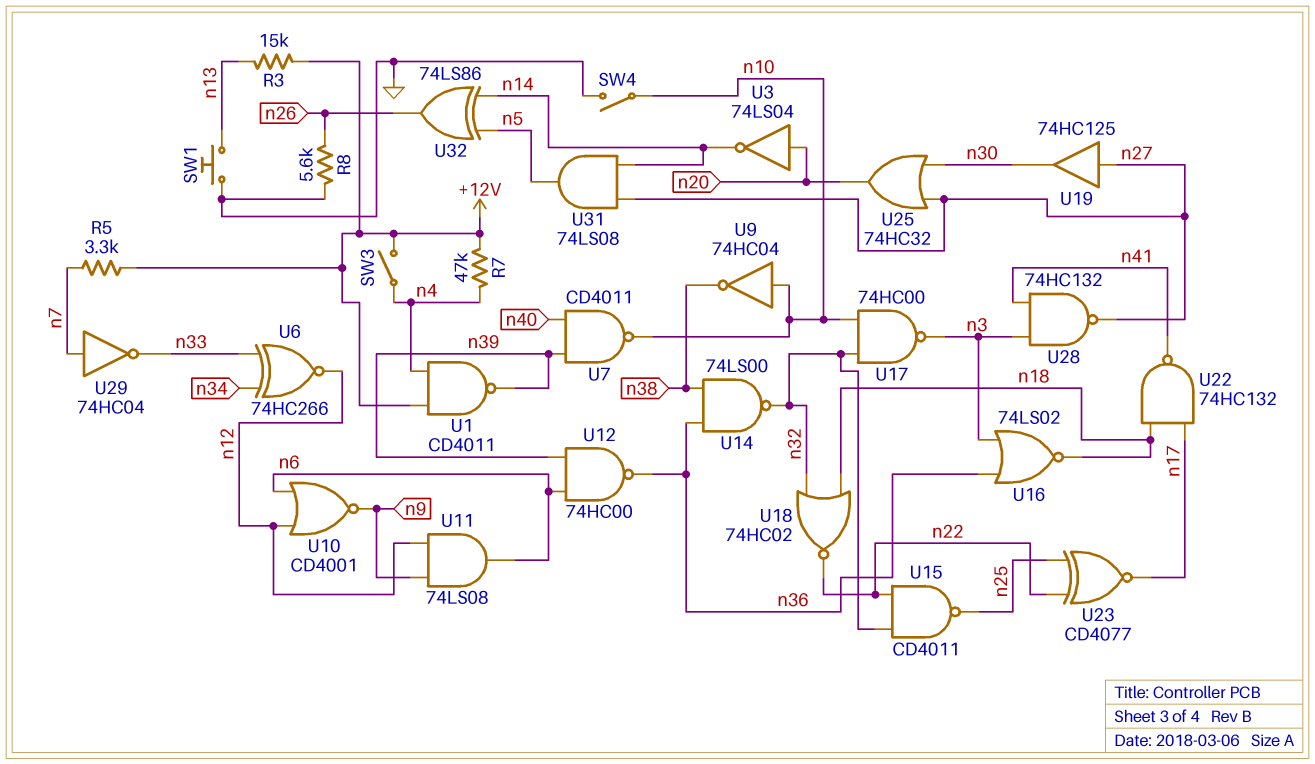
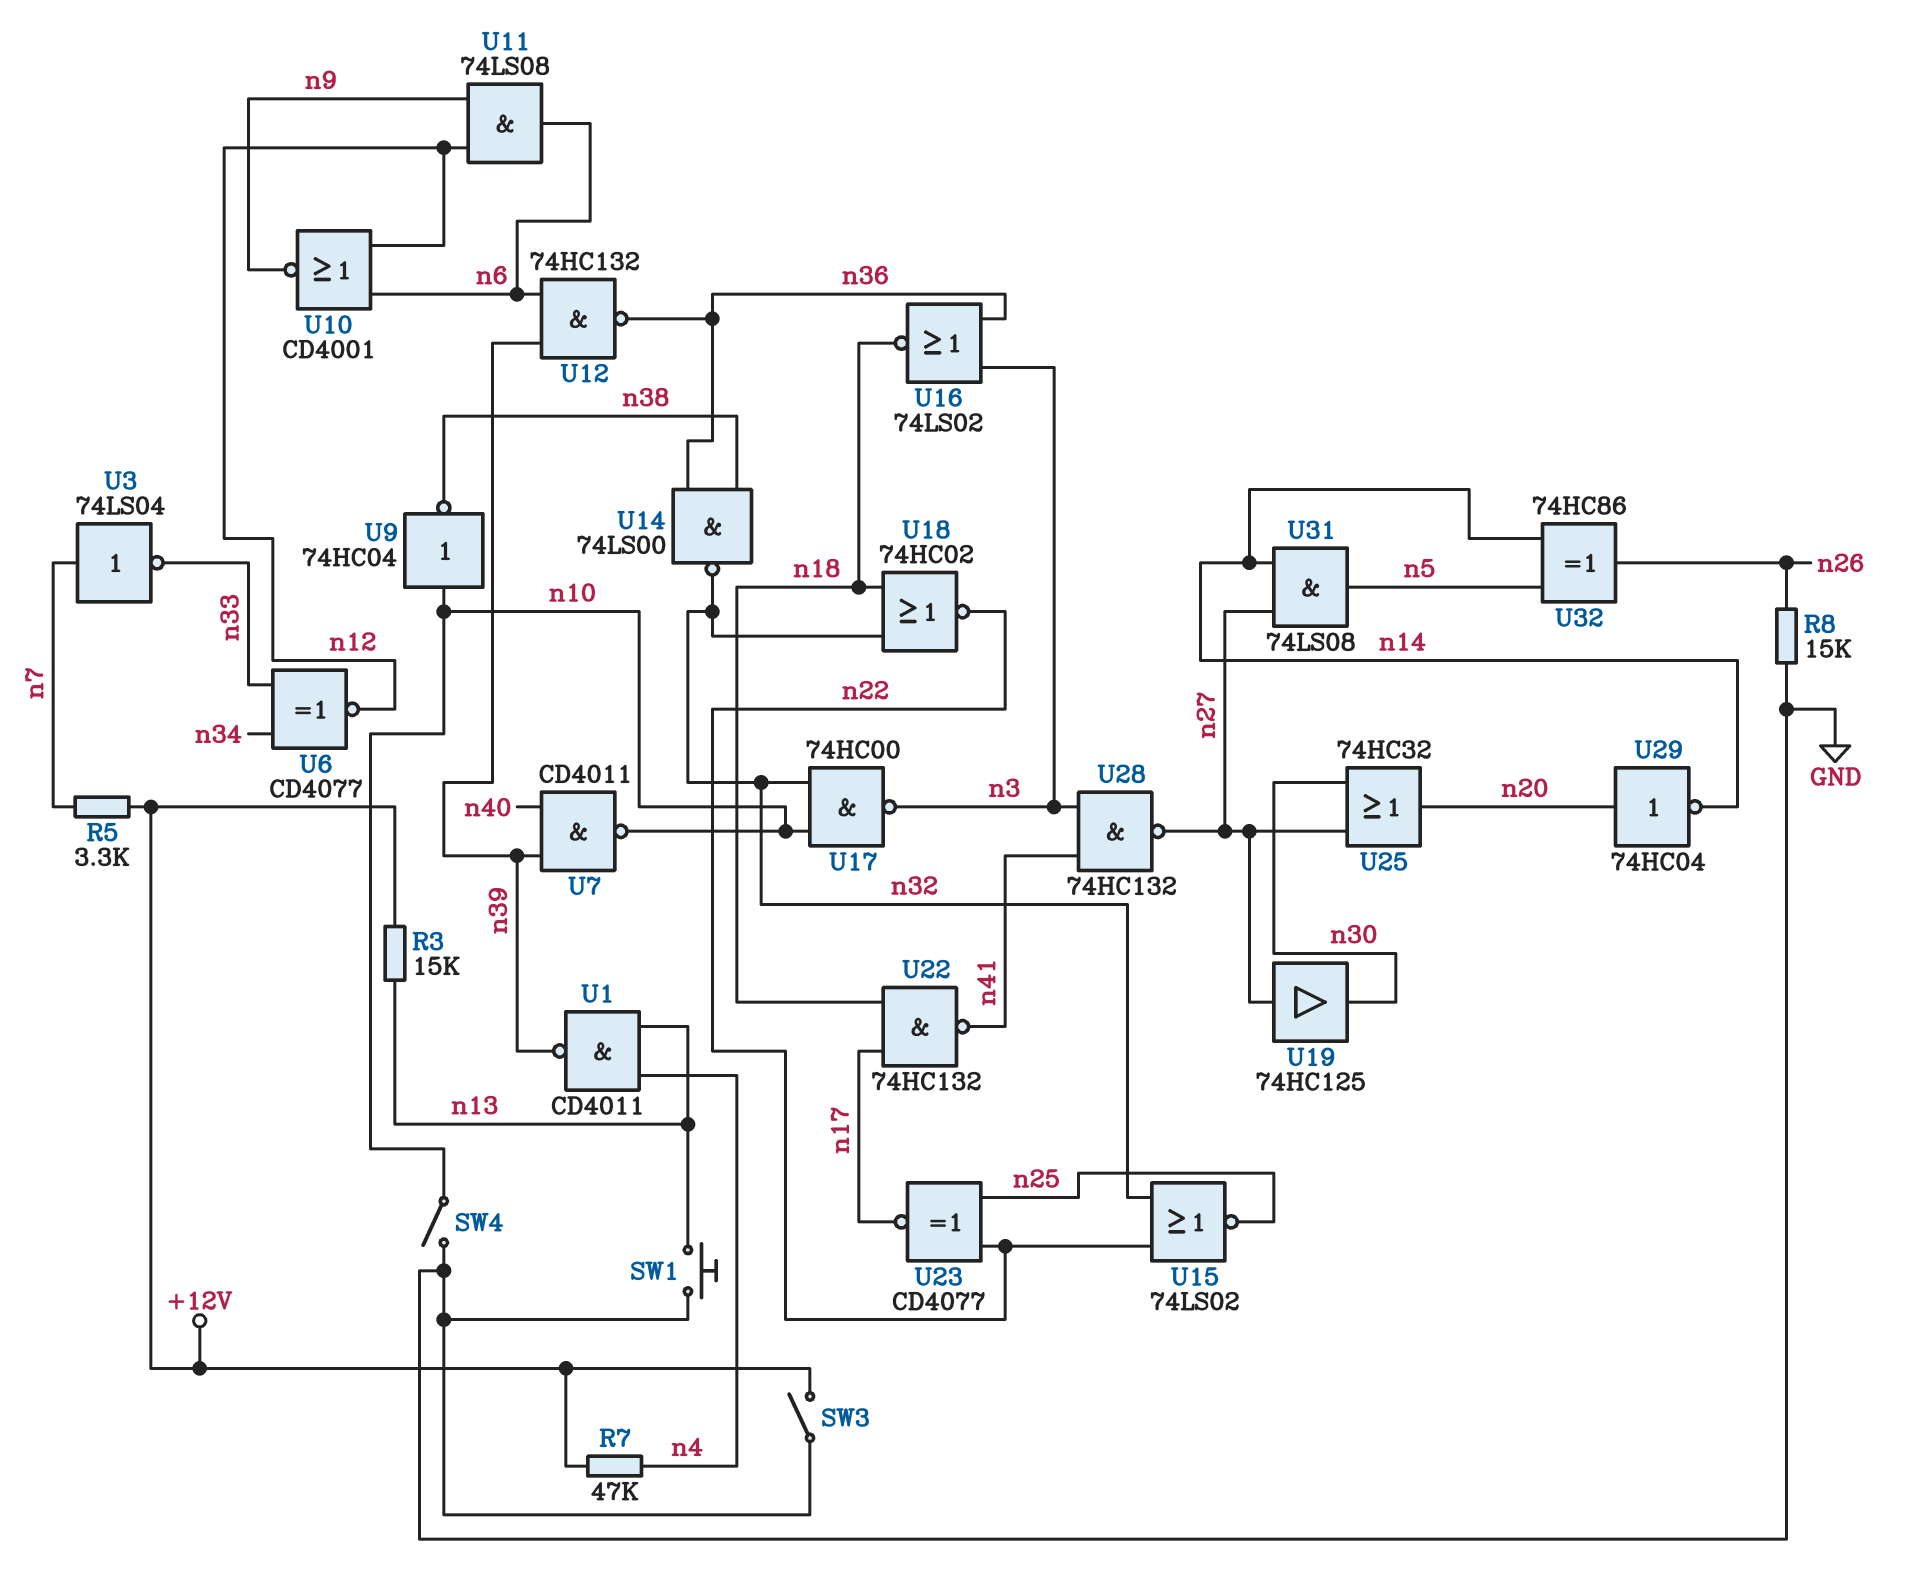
R8: 5.6k (GND, n26) -> 15k (GND, n26)
SW3: switch (+12V, n4) -> switch (+12V, GND)
U1: NAND CD4011 (in +12V, in n4, out n39) -> NAND CD4011 (in n4, in n13, out n39)
U3: NOT 74LS04 (in n20, out n14) -> NOT 74LS04 (in n7, out n33)
U6: XNOR 74HC266 (in n33, in n34, out n12) -> XNOR CD4077 (in n33, in n34, out n12)
U12: NAND 74HC00 (in n6, in n39, out n36) -> NAND 74HC132 (in n6, in n39, out n36)
U15: NAND CD4011 (in n22, in n32, out n25) -> NOR 74LS02 (in n22, in n32, out n25)
U29: NOT 74HC04 (in n7, out n33) -> NOT 74HC04 (in n20, out n14)
U32: XOR 74LS86 (in n5, in n14, out n26) -> XOR 74HC86 (in n5, in n14, out n26)

